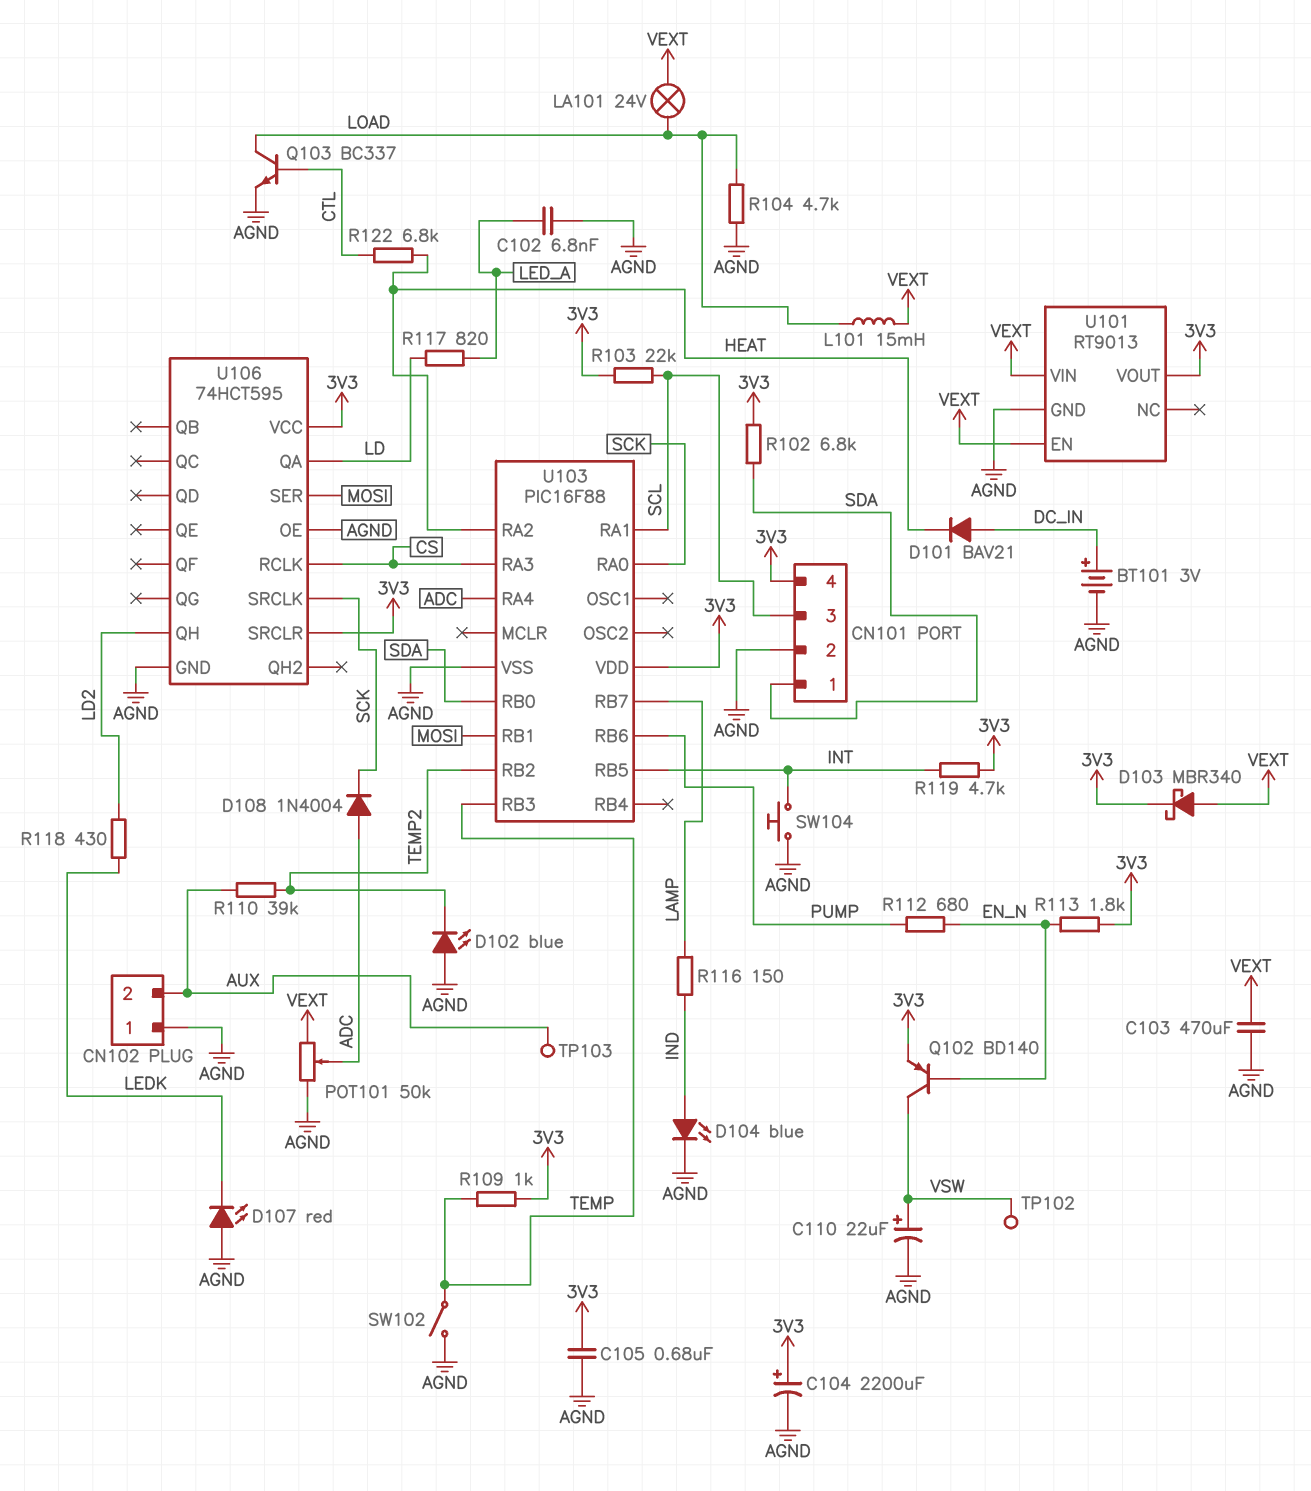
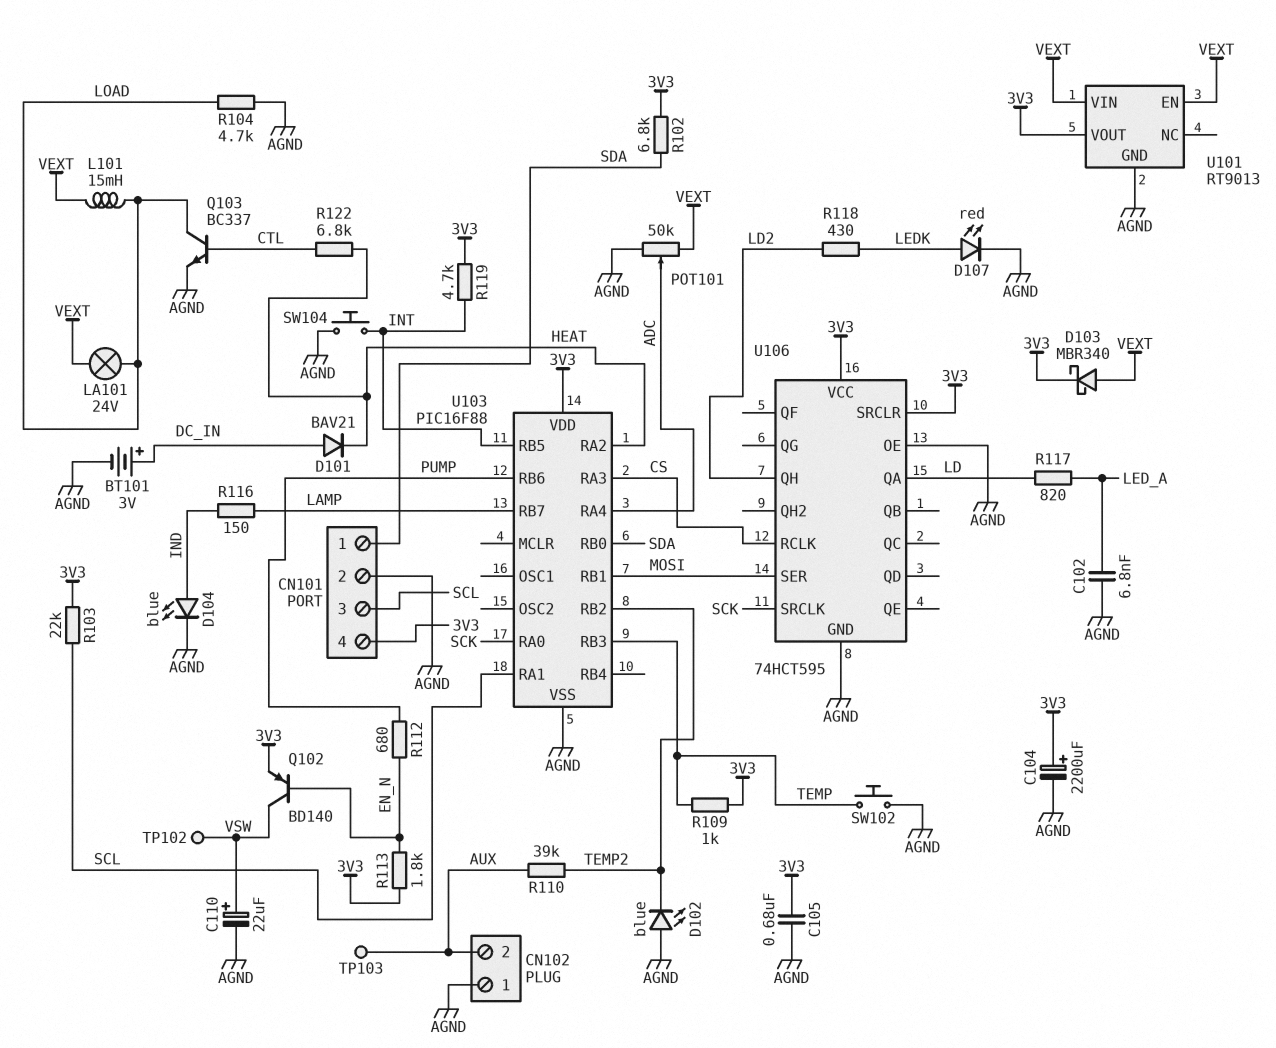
C103: 470uF (AGND, VEXT) -> none
D107: LED red (A AGND, K LEDK) -> LED red (A LEDK, K AGND)
D108: diode 1N4004 (A ADC, K SCK) -> none
SW102: switch (AGND, TEMP) -> button (AGND, TEMP)

